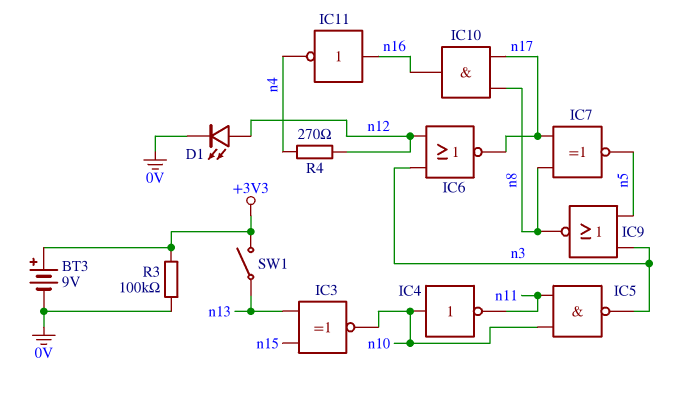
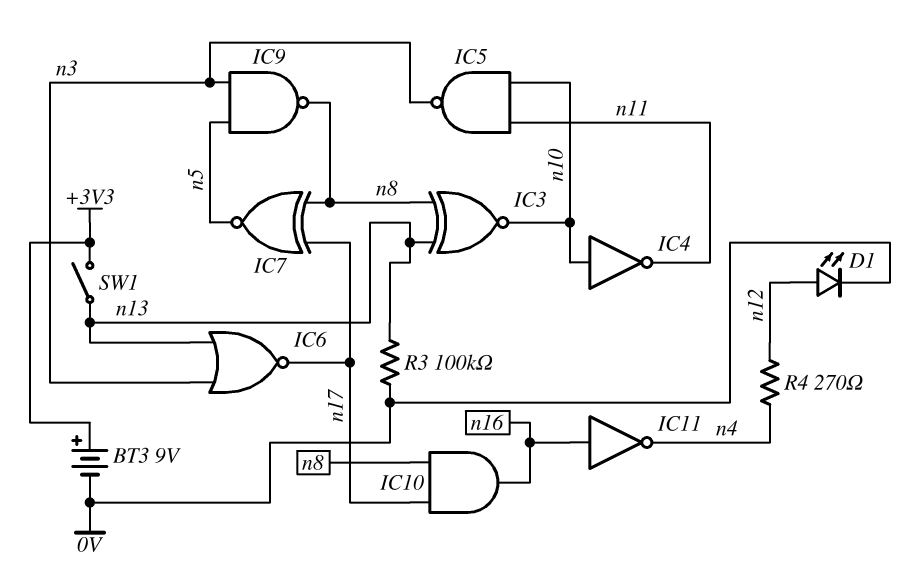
IC3: XNOR (in n13, in n15, out n10) -> XNOR (in n8, in n13, out n10)
IC6: NOR (in n3, in n12, out n17) -> NOR (in n3, in n13, out n17)
IC9: NOR (in n3, in n5, out n8) -> NAND (in n3, in n5, out n8)
R3: 100k (+3V3, 0V) -> 100k (0V, n13)

